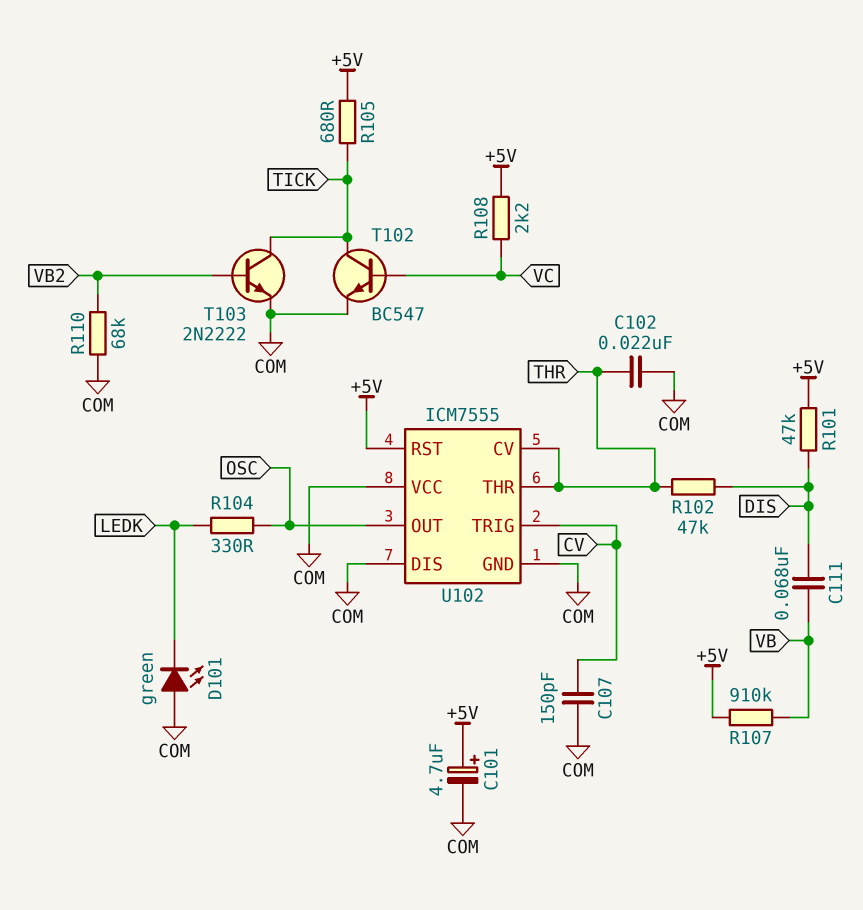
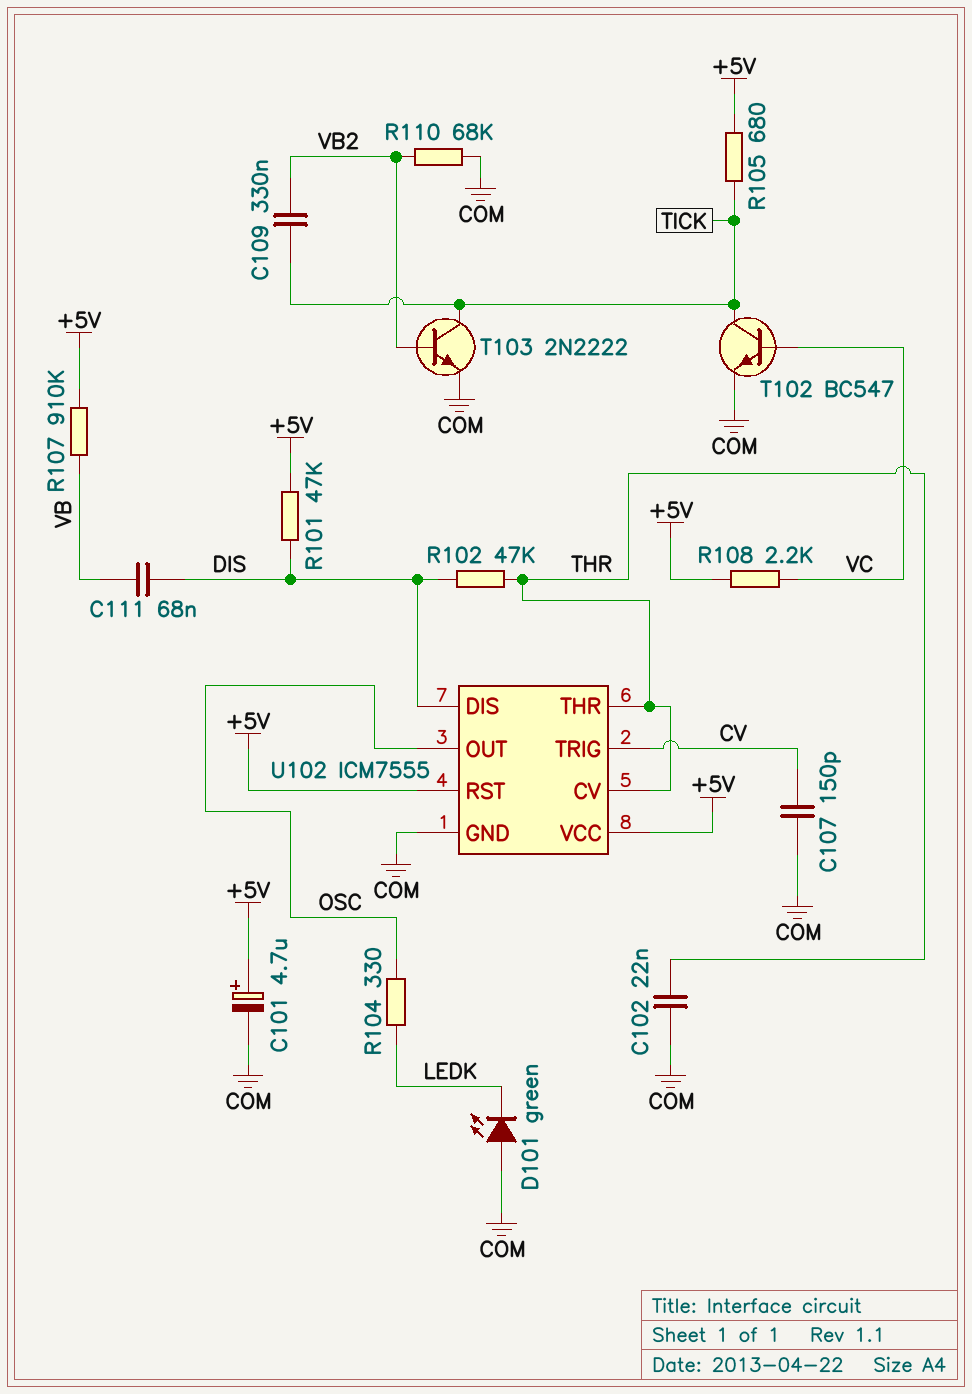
C109: none -> 330nF (TICK, VB2)
U102 pin DIS: COM -> DIS
U102 pin VCC: COM -> +5V

